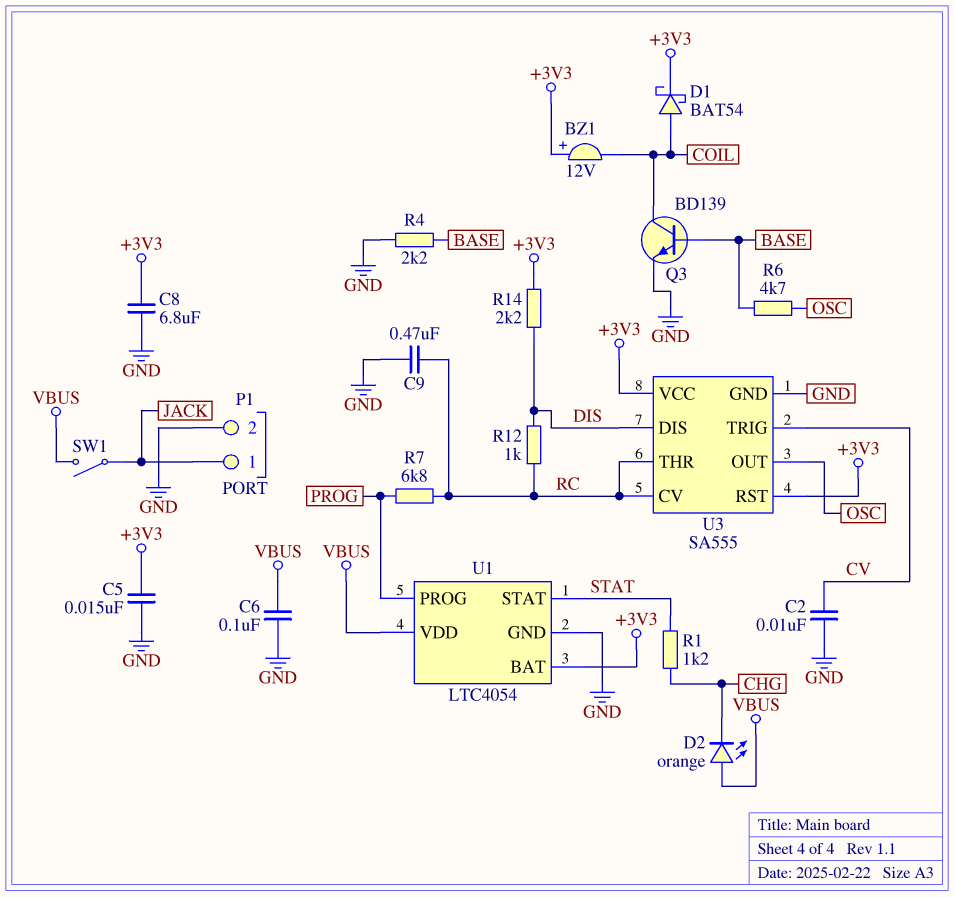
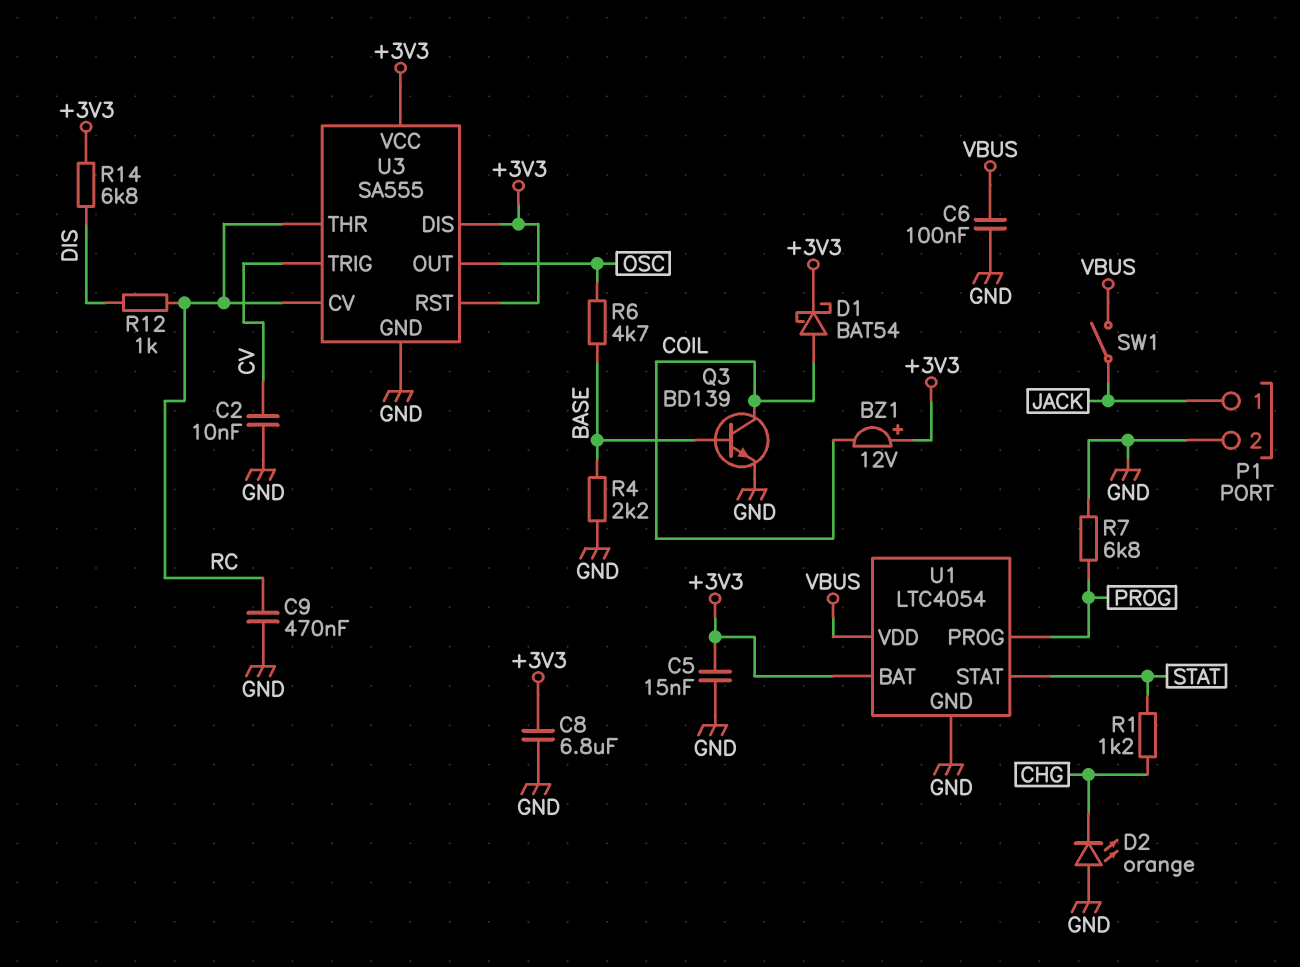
D2: LED orange (A VBUS, K CHG) -> LED orange (A GND, K CHG)
R7: 6.8k (PROG, RC) -> 6.8k (GND, PROG)
R14: 2.2k (+3V3, DIS) -> 6.8k (+3V3, DIS)
U3 pin DIS: DIS -> +3V3

